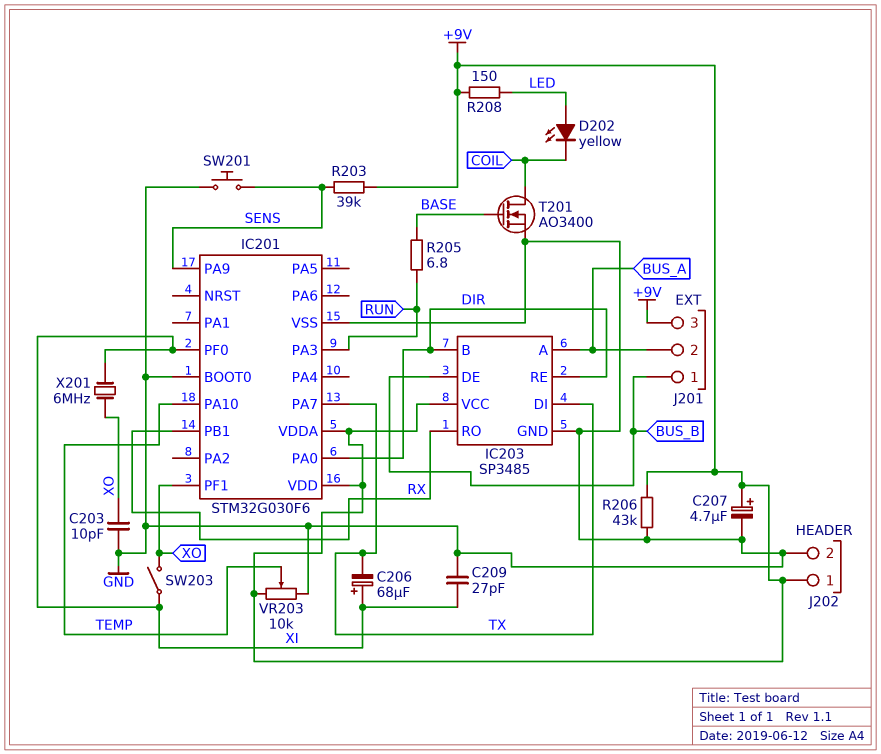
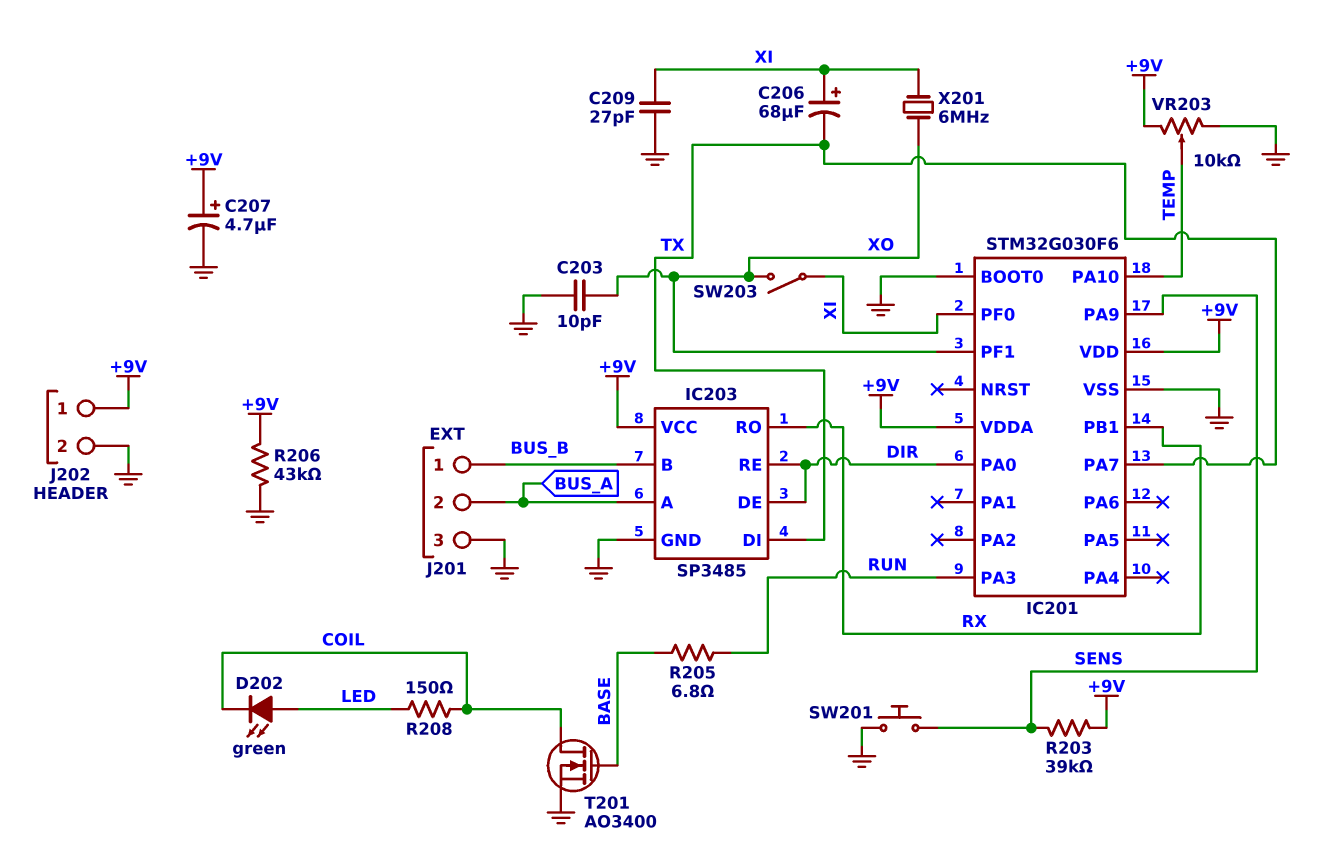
D202: LED yellow (A LED, K COIL) -> LED green (A LED, K COIL)
IC203 pin B: DIR -> BUS_B
IC203 pin DE: BUS_B -> DIR
J201 pin 3: +9V -> GND
R208: 150 (+9V, LED) -> 150 (COIL, LED)

